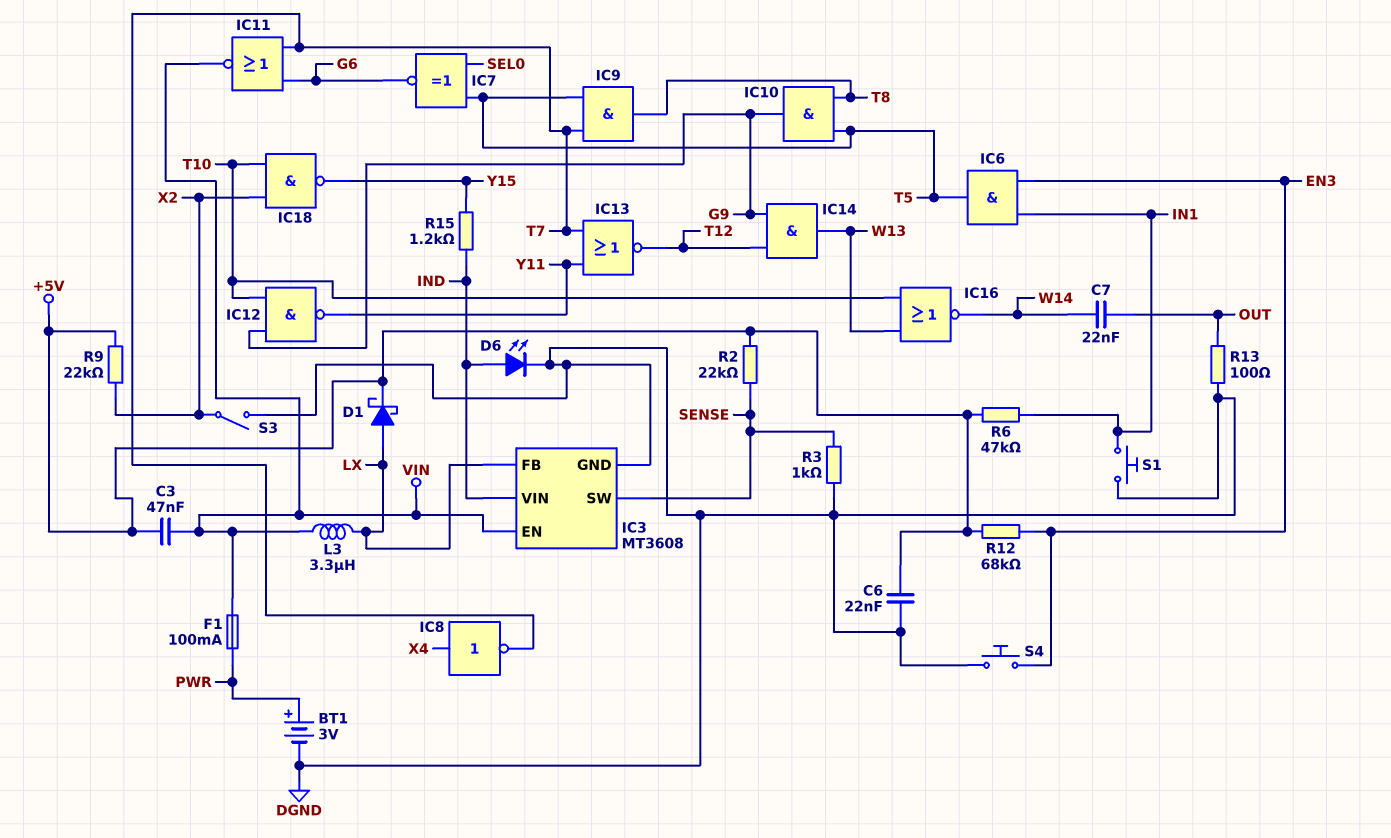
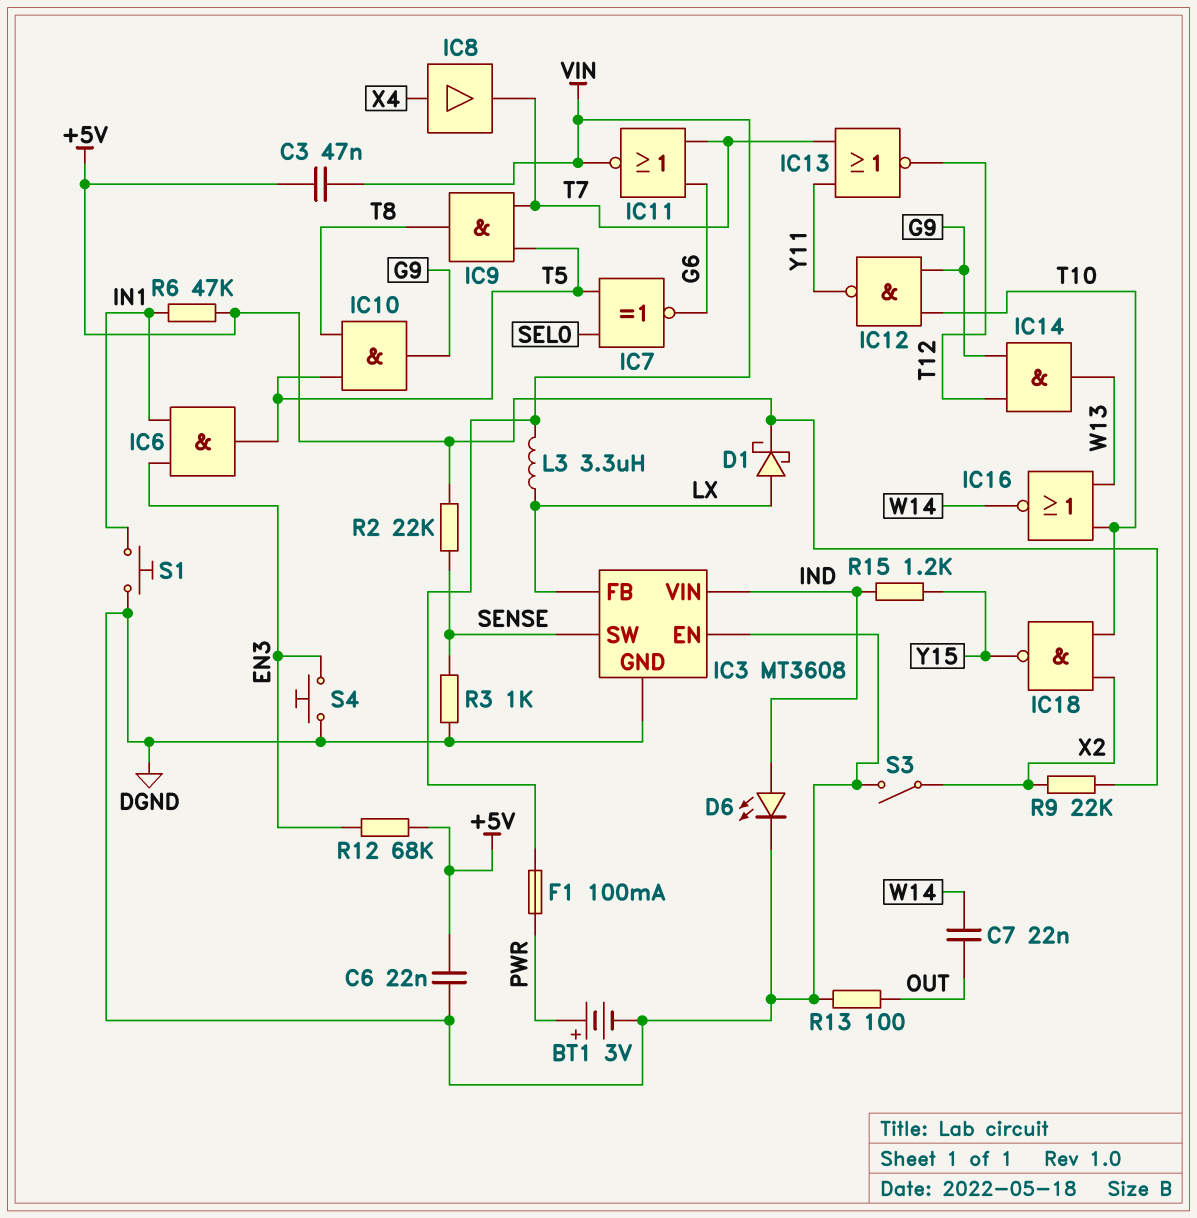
IC3 pin EN: VIN -> DGND
IC8: NOT (in X4, out T7) -> buffer (in X4, out T7)

